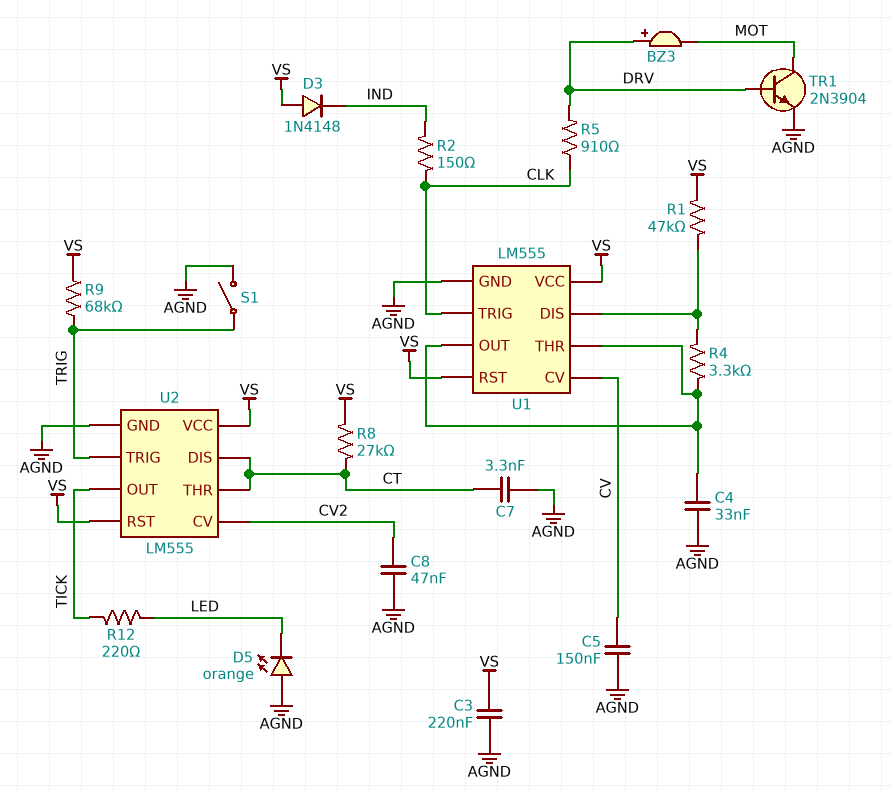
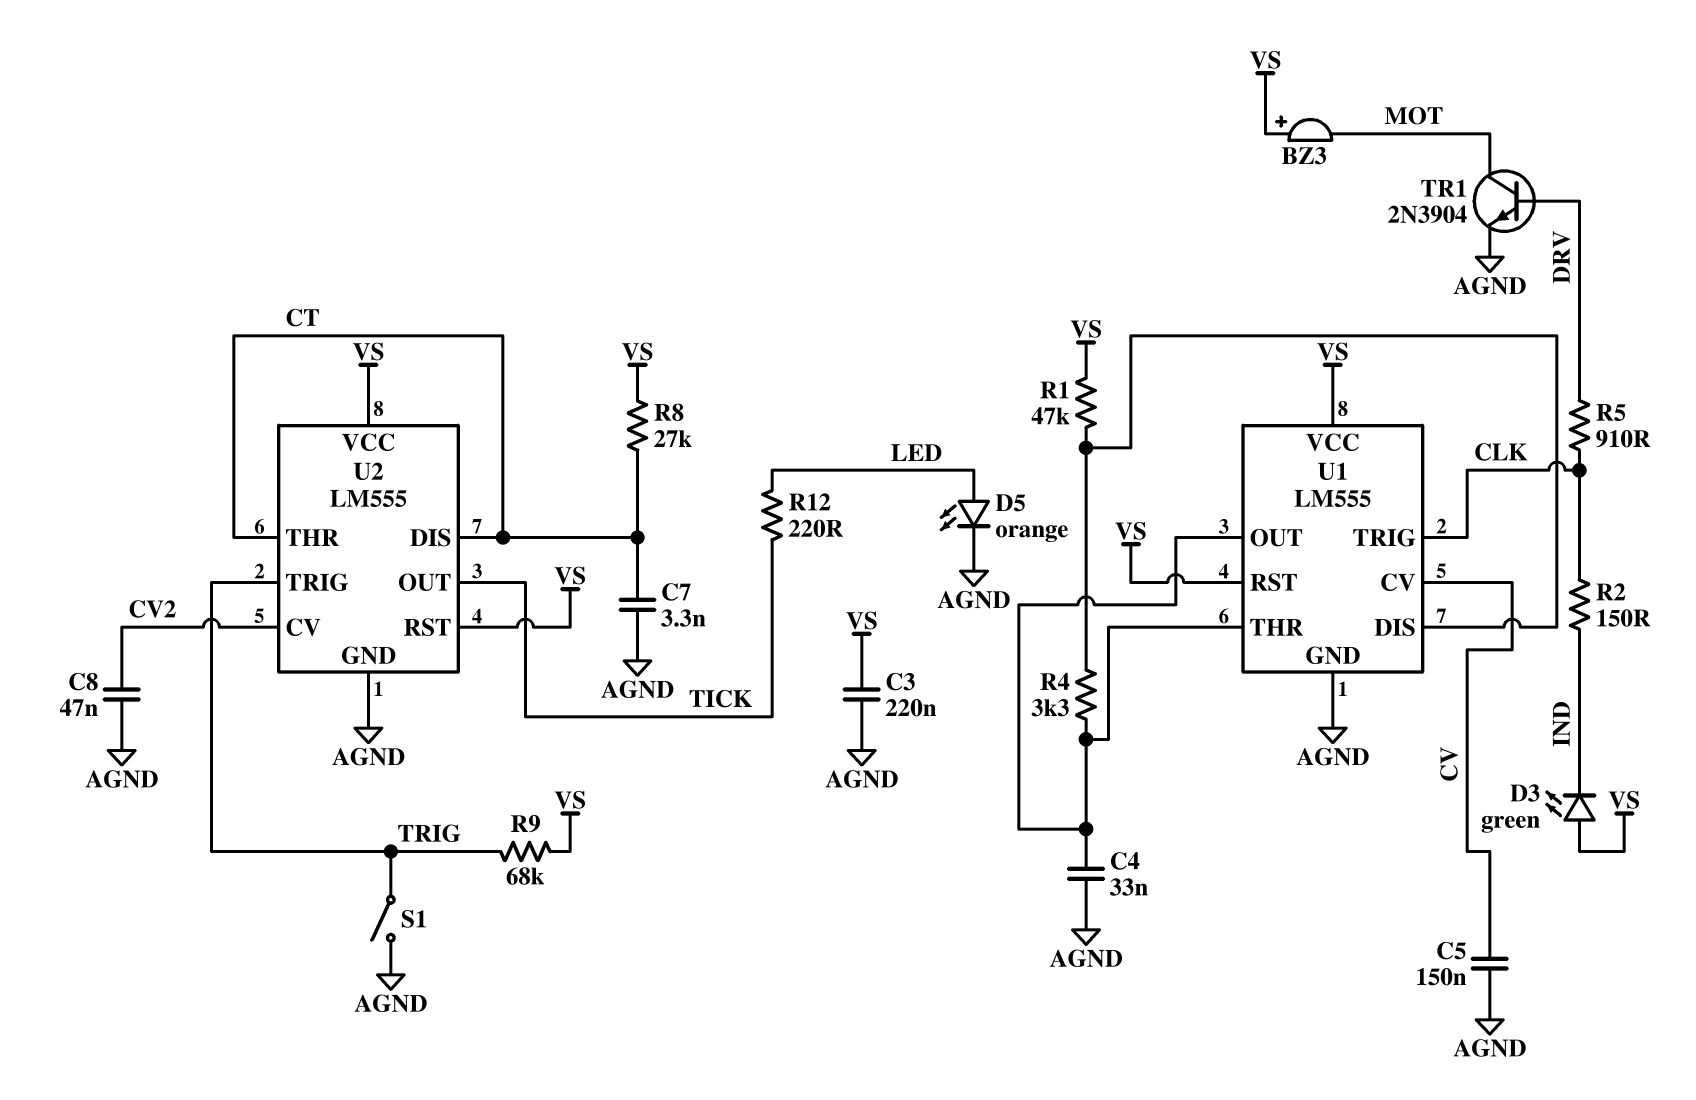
BZ3: buzzer (plus DRV, minus MOT) -> buzzer (plus VS, minus MOT)
D3: diode 1N4148 (A VS, K IND) -> LED green (A VS, K IND)
D5: LED orange (A AGND, K LED) -> LED orange (A LED, K AGND)

